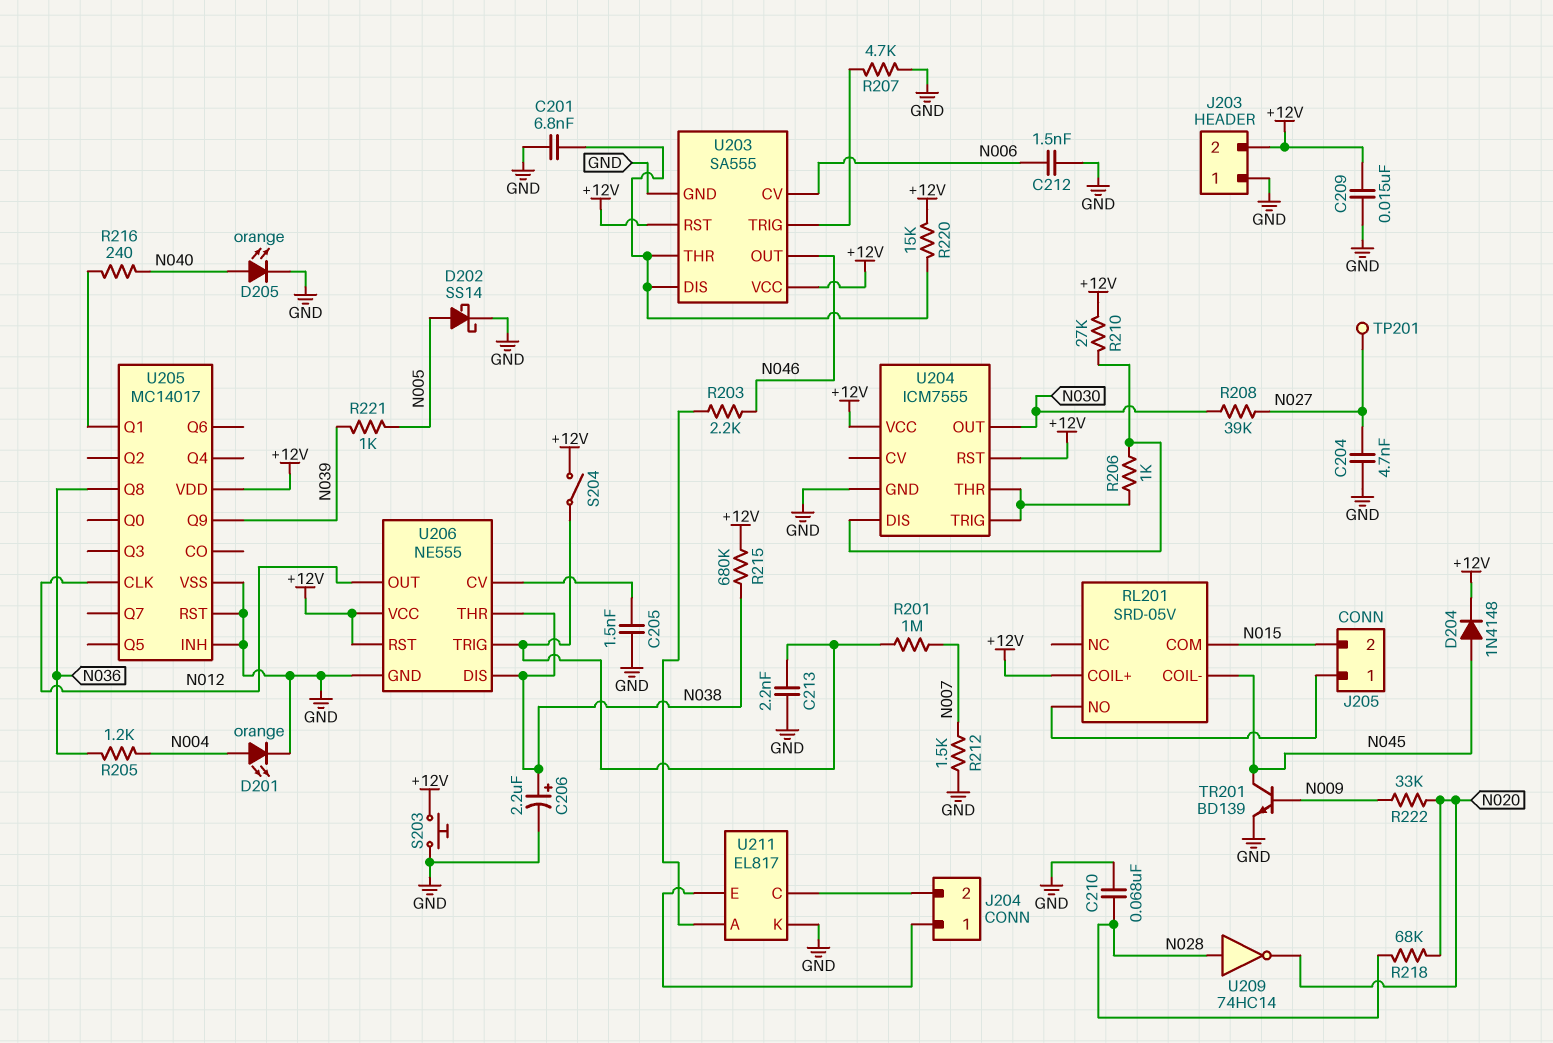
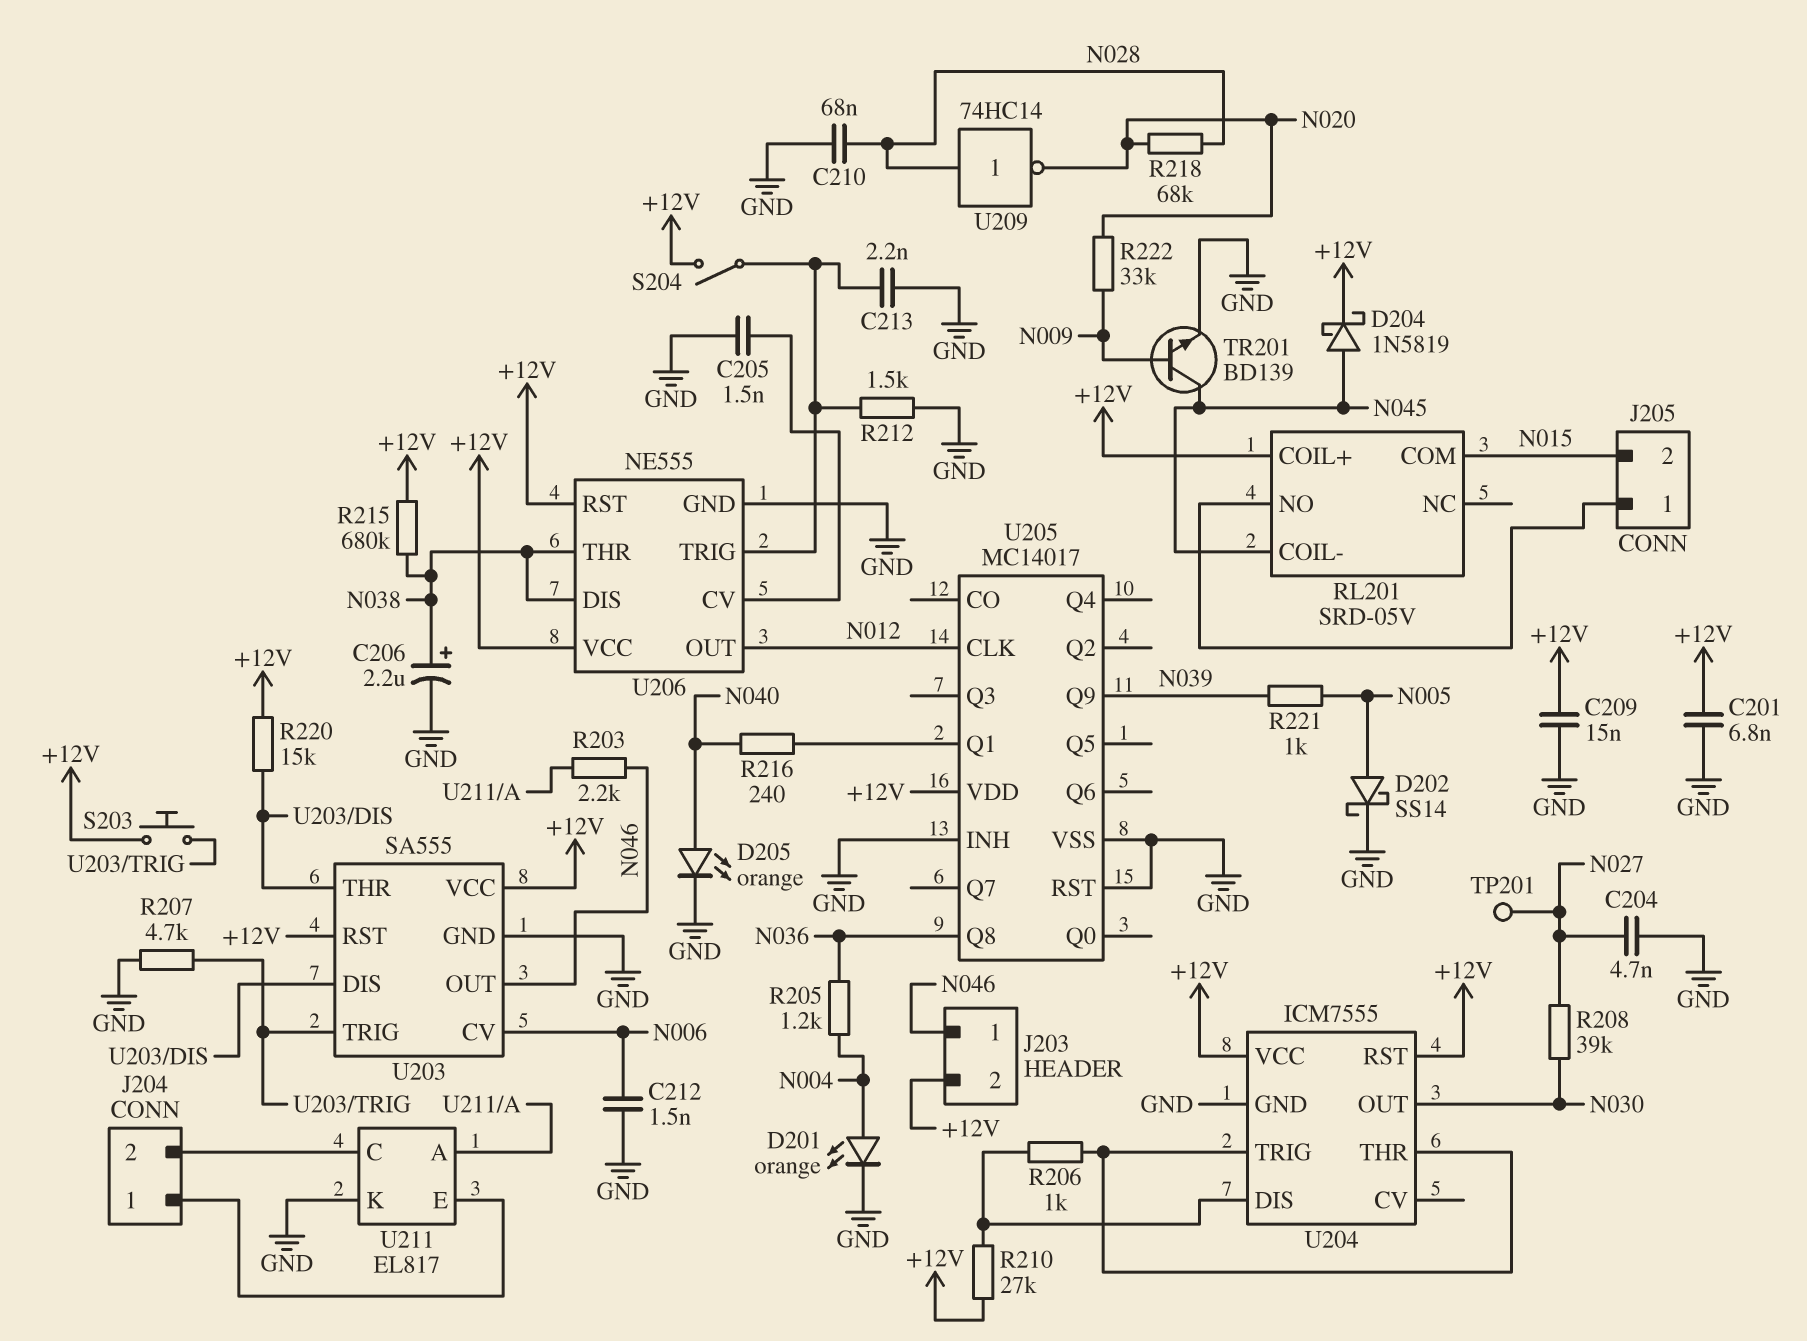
C201: 6.8nF (GND, U203/DIS) -> 6.8nF (+12V, GND)
D204: diode 1N4148 (A N045, K +12V) -> schottky 1N5819 (A N045, K +12V)
J203 pin 1: GND -> N046
R201: 1M (N007, U206/TRIG) -> none
R212: 1.5k (GND, N007) -> 1.5k (GND, U206/TRIG)
S203: button (+12V, GND) -> button (+12V, U203/TRIG)

